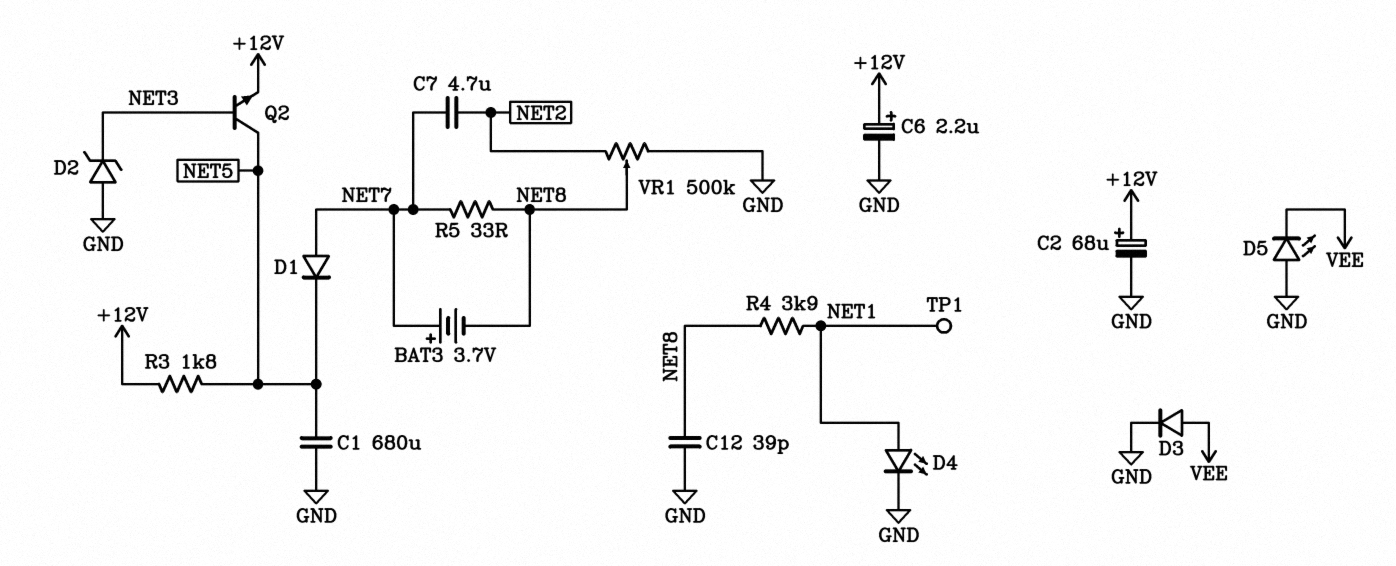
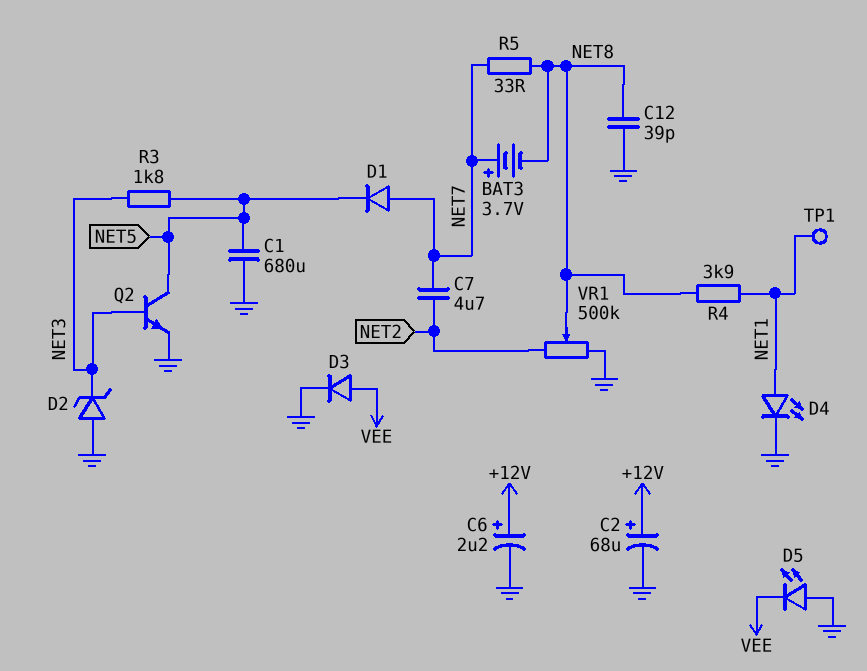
Q2: NPN (B NET3, C NET5, E +12V) -> NPN (B NET3, C NET5, E GND)
R3: 1.8k (+12V, NET5) -> 1.8k (NET3, NET5)

